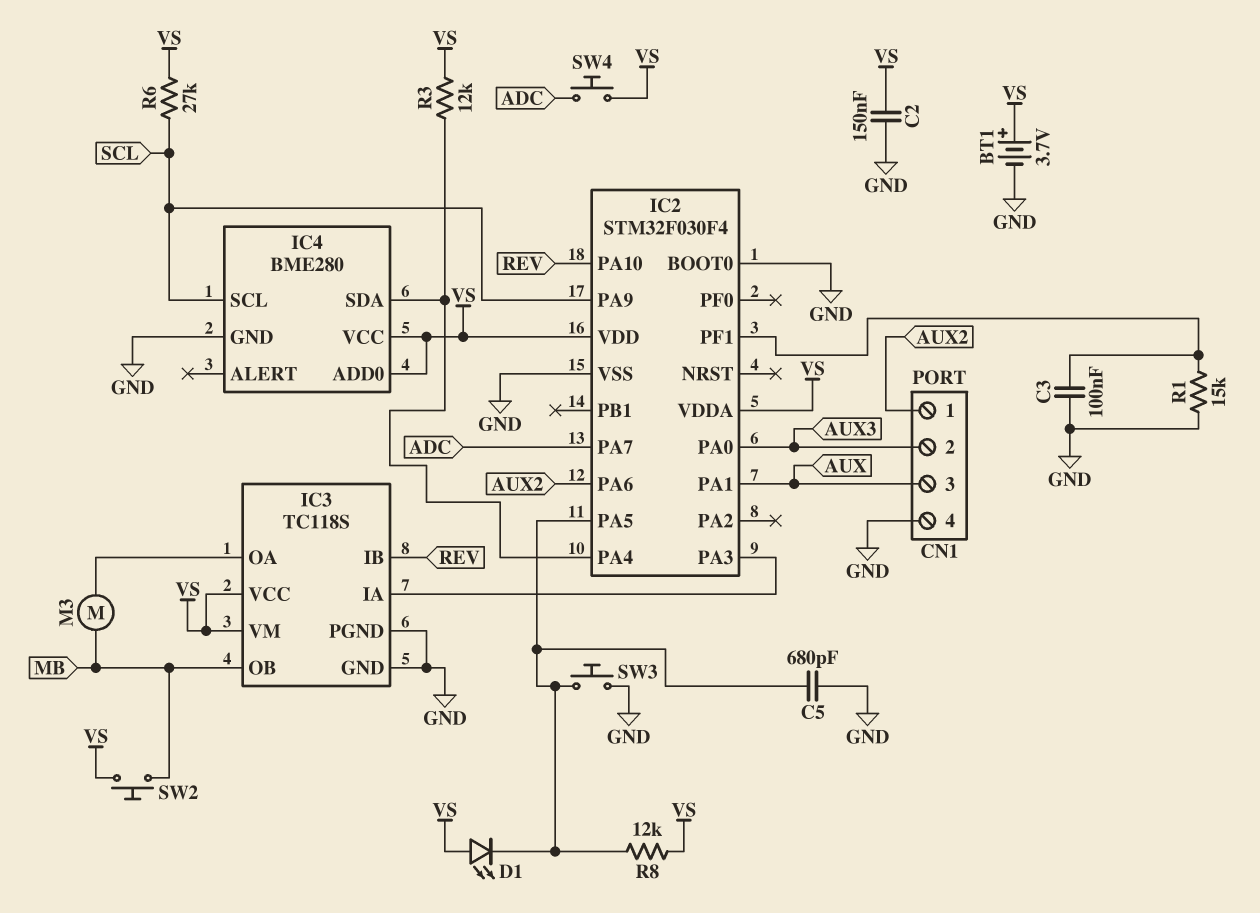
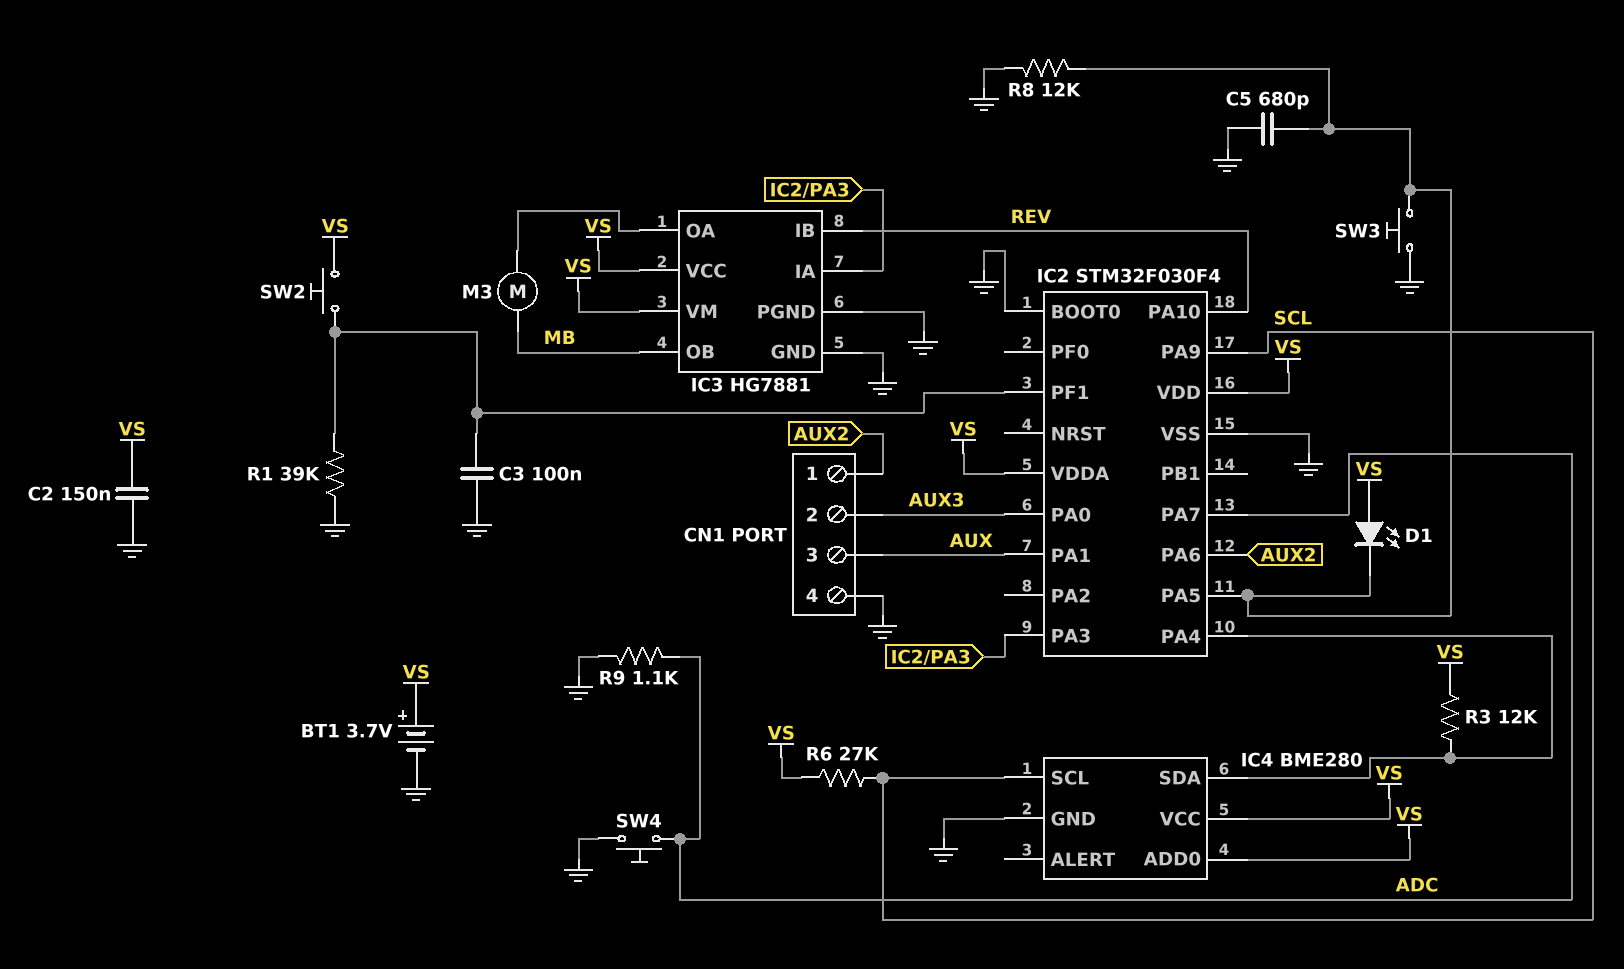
IC3: TC118S -> HG7881
R1: 15k (GND, IC2/PF1) -> 39k (GND, IC2/PF1)
R8: 12k (IC2/PA5, VS) -> 12k (GND, IC2/PA5)
R9: none -> 1.1k (ADC, GND)
SW2: button (MB, VS) -> button (IC2/PF1, VS)
SW4: button (ADC, VS) -> button (ADC, GND)

